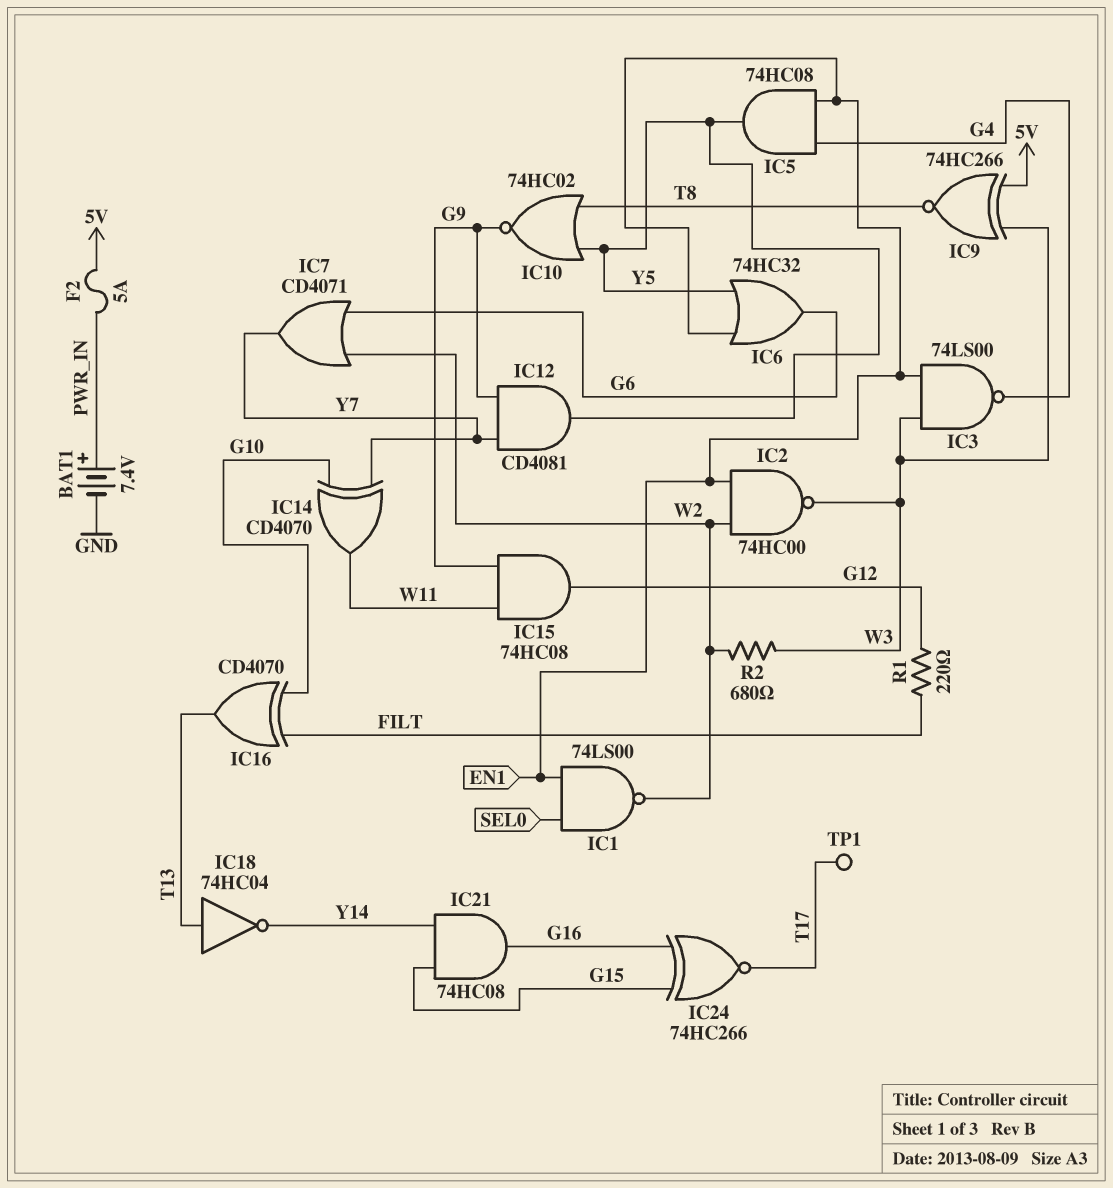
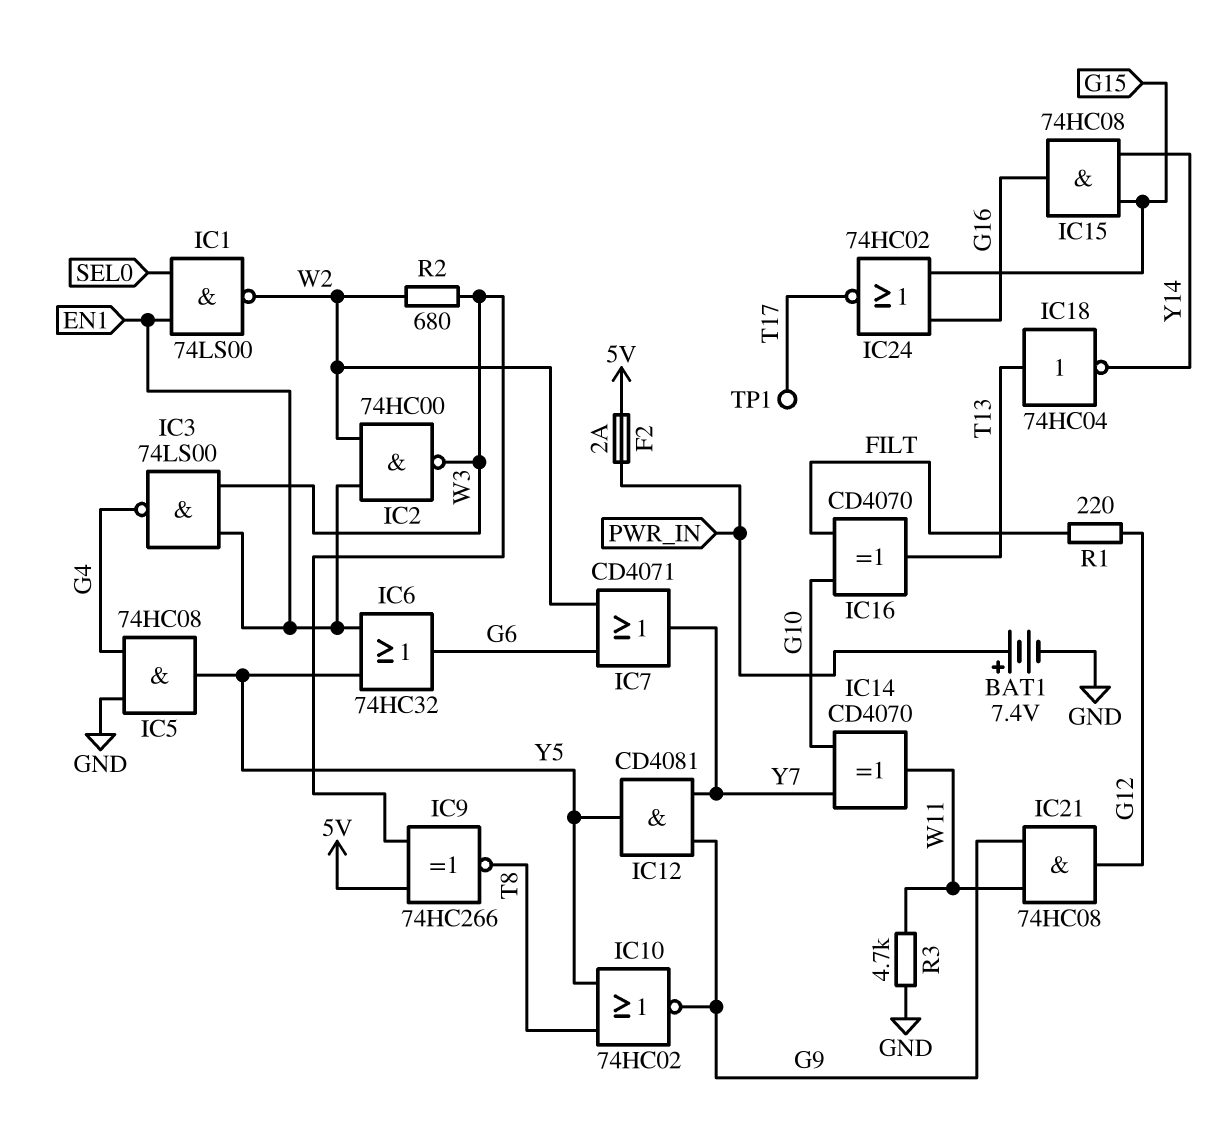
F2: 5A (5V, PWR_IN) -> 2A (5V, PWR_IN)
IC5: AND 74HC08 (in EN1, in G4, out Y5) -> AND 74HC08 (in G4, in GND, out Y5)
IC15: AND 74HC08 (in G9, in W11, out G12) -> AND 74HC08 (in G15, in Y14, out G16)
IC21: AND 74HC08 (in G15, in Y14, out G16) -> AND 74HC08 (in G9, in W11, out G12)
IC24: XNOR 74HC266 (in G15, in G16, out T17) -> NOR 74HC02 (in G15, in G16, out T17)
R3: none -> 4.7k (GND, W11)

